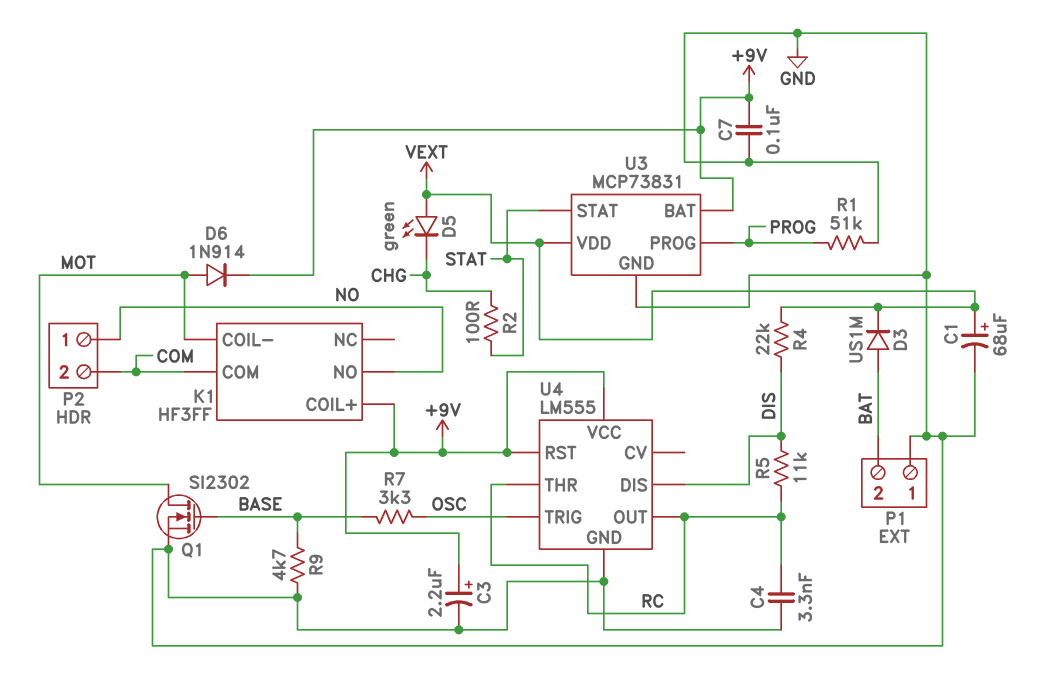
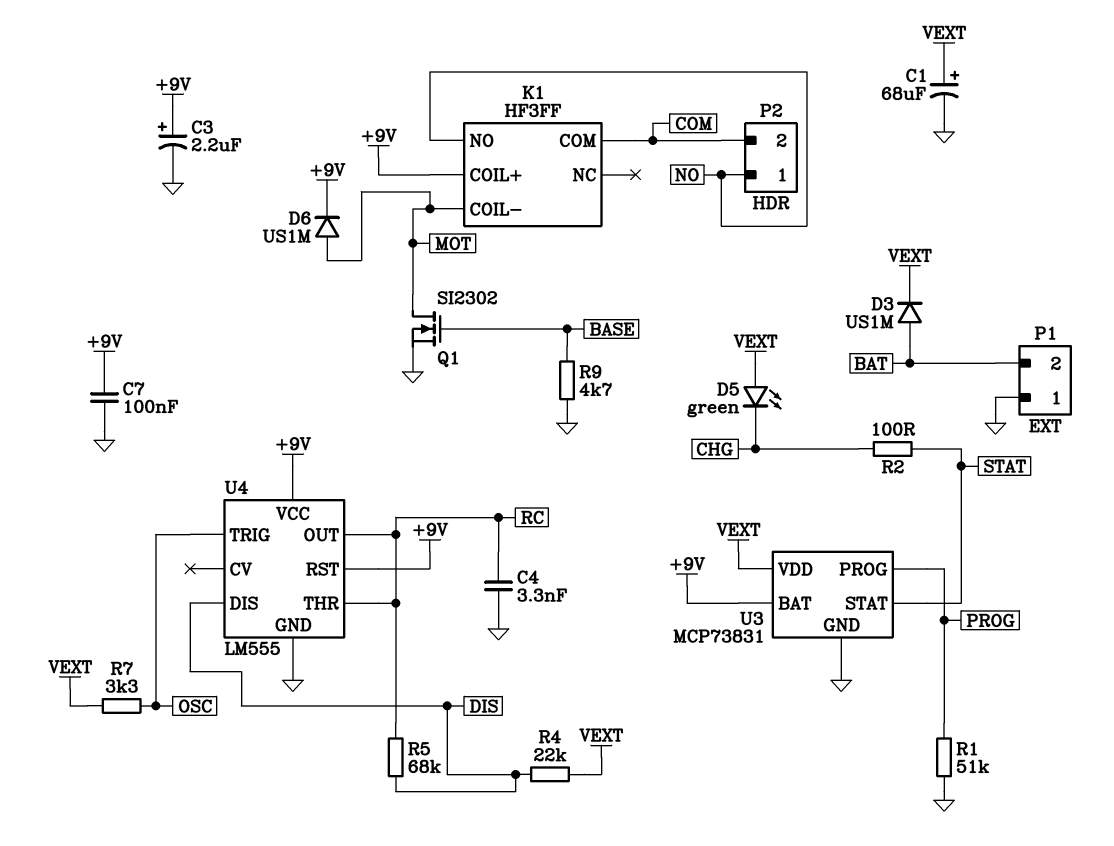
D6: diode 1N914 (A MOT, K +9V) -> diode US1M (A MOT, K +9V)
R5: 11k (DIS, RC) -> 68k (DIS, RC)
R7: 3.3k (BASE, OSC) -> 3.3k (OSC, VEXT)

